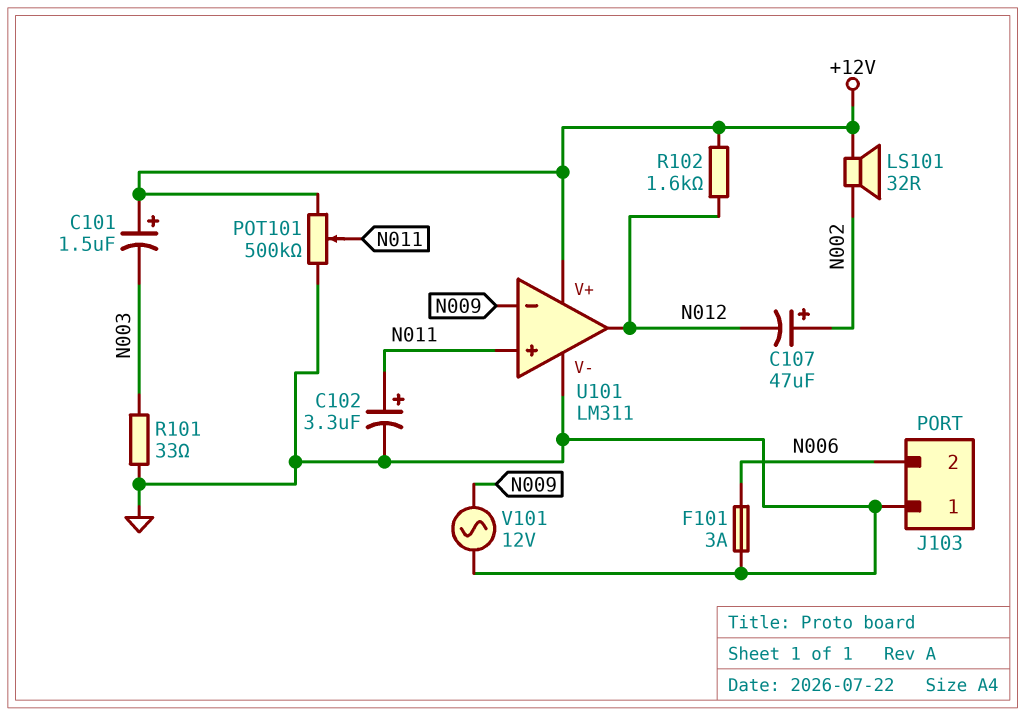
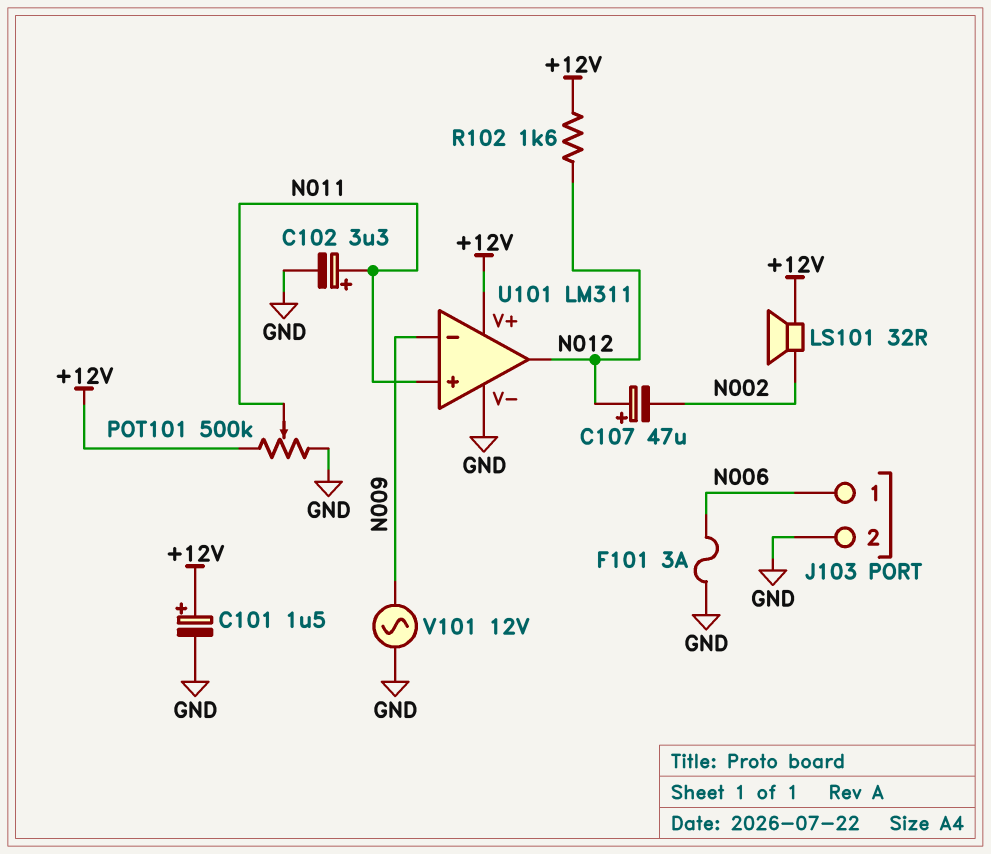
C101: 1.5uF (plus +12V, minus N003) -> 1.5uF (plus +12V, minus GND)
C107: 47uF (plus N002, minus N012) -> 47uF (plus N012, minus N002)
J103 pin 1: GND -> N006
J103 pin 2: N006 -> GND
R101: 33 (GND, N003) -> none

